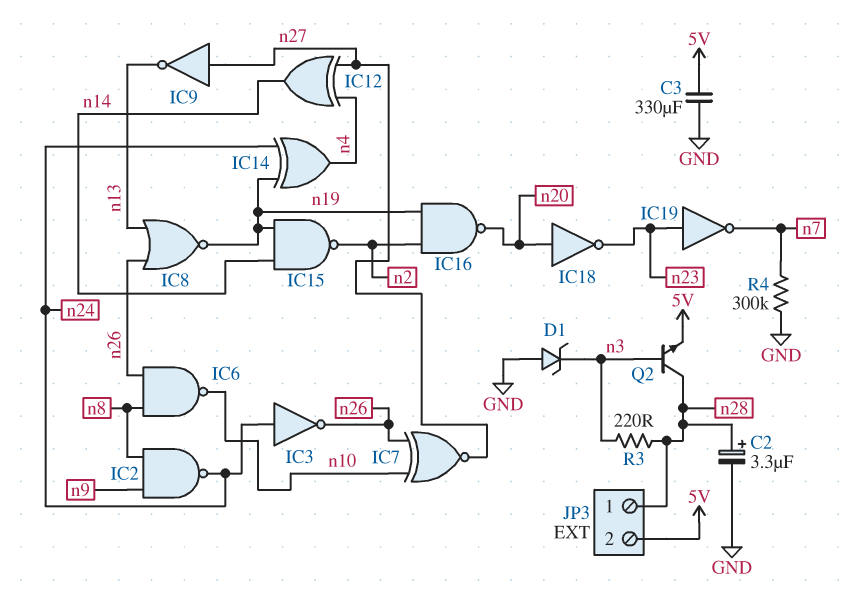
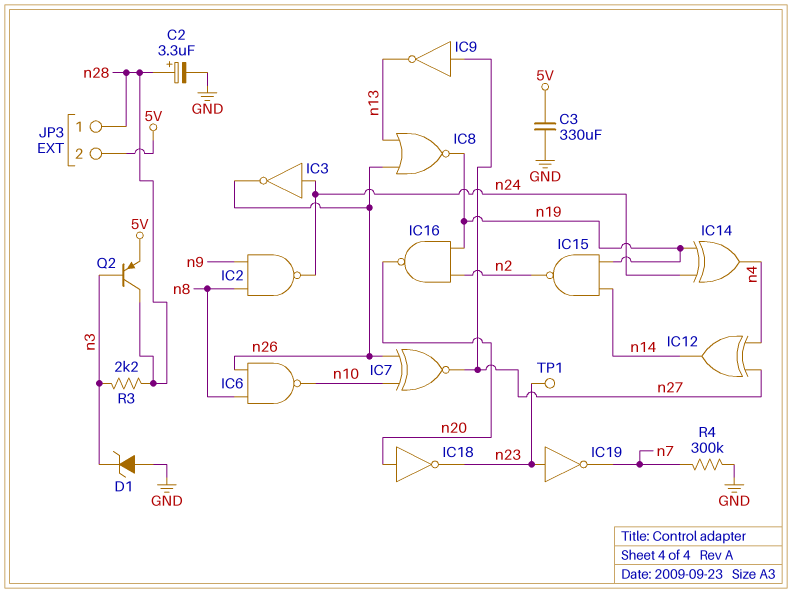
Q2: NPN (B n3, C n28, E 5V) -> PNP (B n3, C n28, E 5V)
R3: 220 (n3, n28) -> 2.2k (n3, n28)
TP1: none -> test point (n23)

